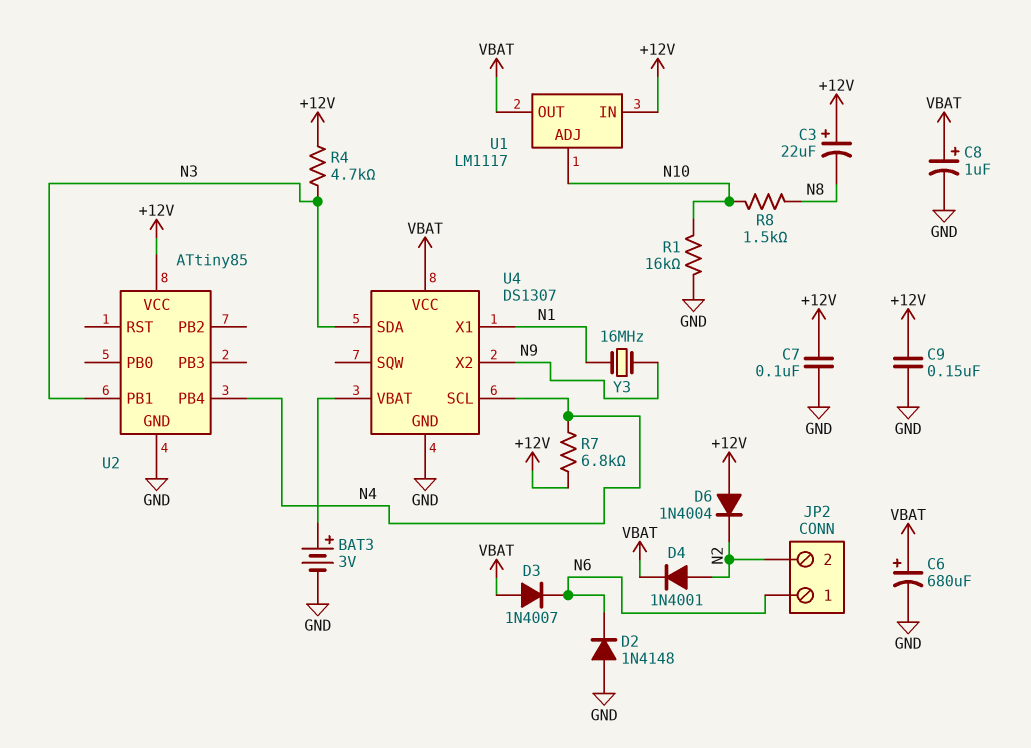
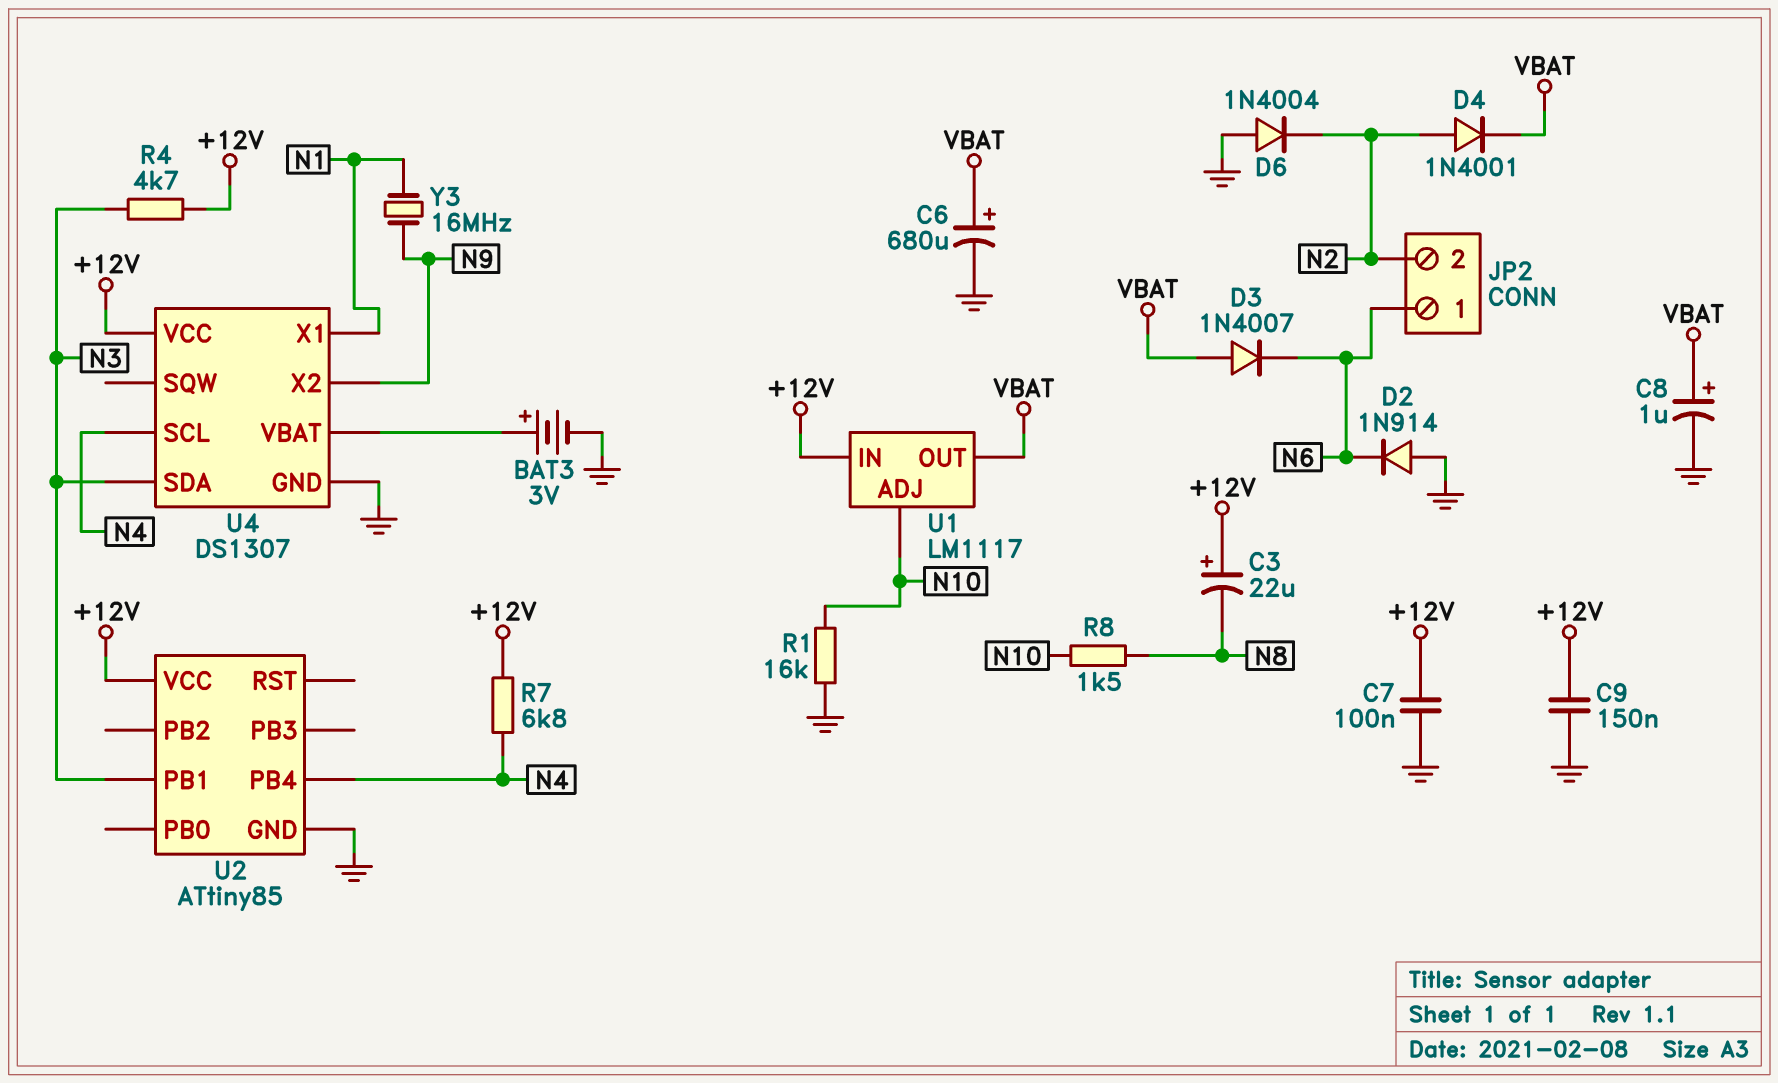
D2: diode 1N4148 (A GND, K N6) -> diode 1N914 (A GND, K N6)
D6: diode 1N4004 (A +12V, K N2) -> diode 1N4004 (A GND, K N2)
U4 pin VCC: VBAT -> +12V

